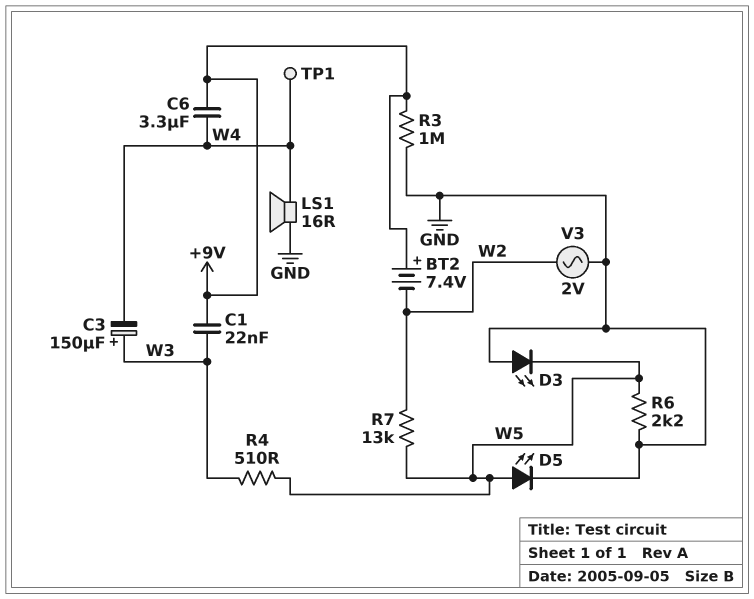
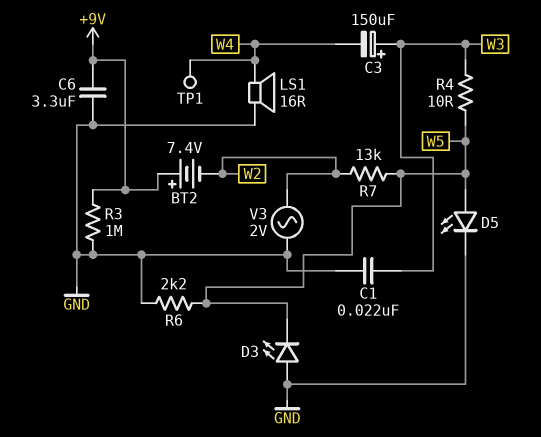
C1: 22nF (+9V, W3) -> 22nF (GND, W3)
C6: 3.3uF (+9V, W4) -> 3.3uF (+9V, GND)
R4: 510 (W3, W5) -> 10 (W3, W5)

